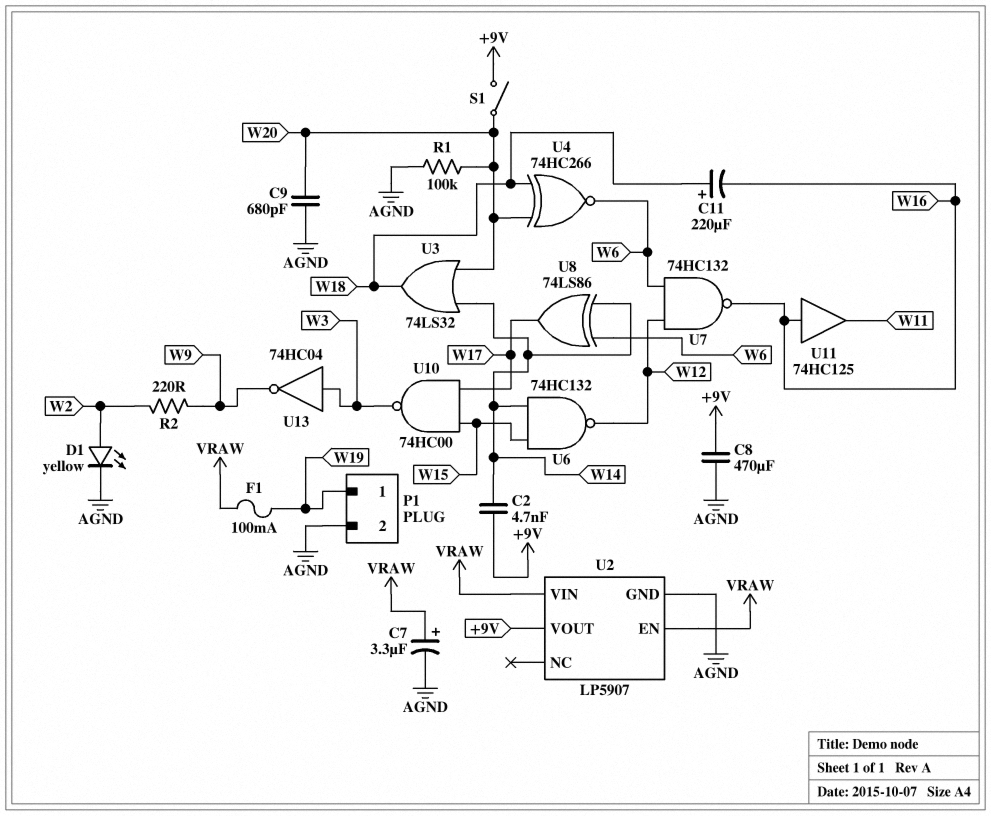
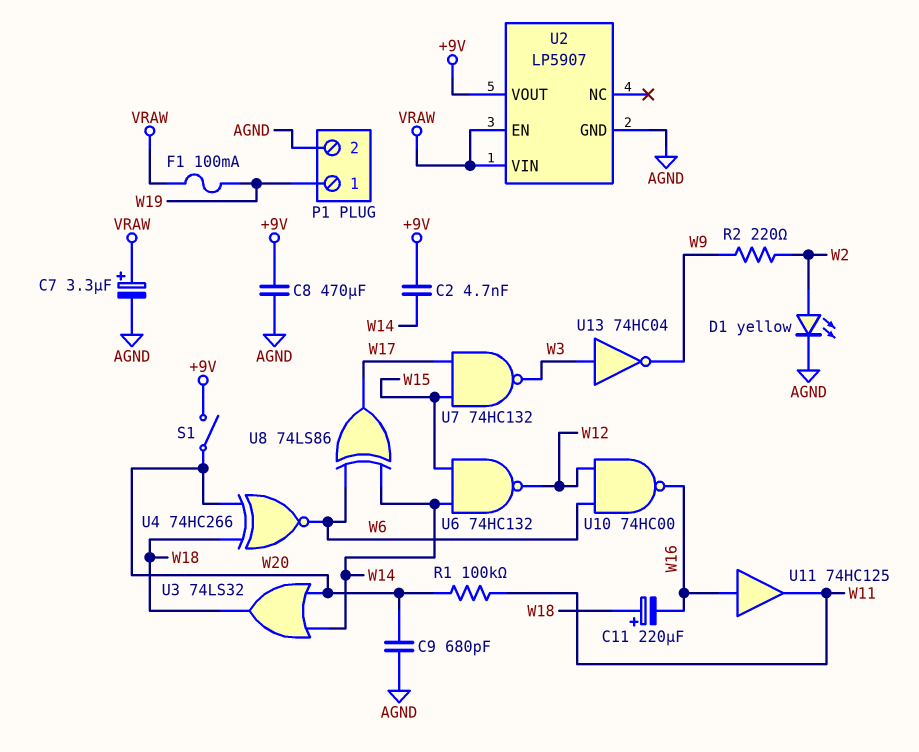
R1: 100k (AGND, W20) -> 100k (W11, W20)
U7: NAND 74HC132 (in W6, in W12, out W16) -> NAND 74HC132 (in W15, in W17, out W3)
U10: NAND 74HC00 (in W15, in W17, out W3) -> NAND 74HC00 (in W6, in W12, out W16)

